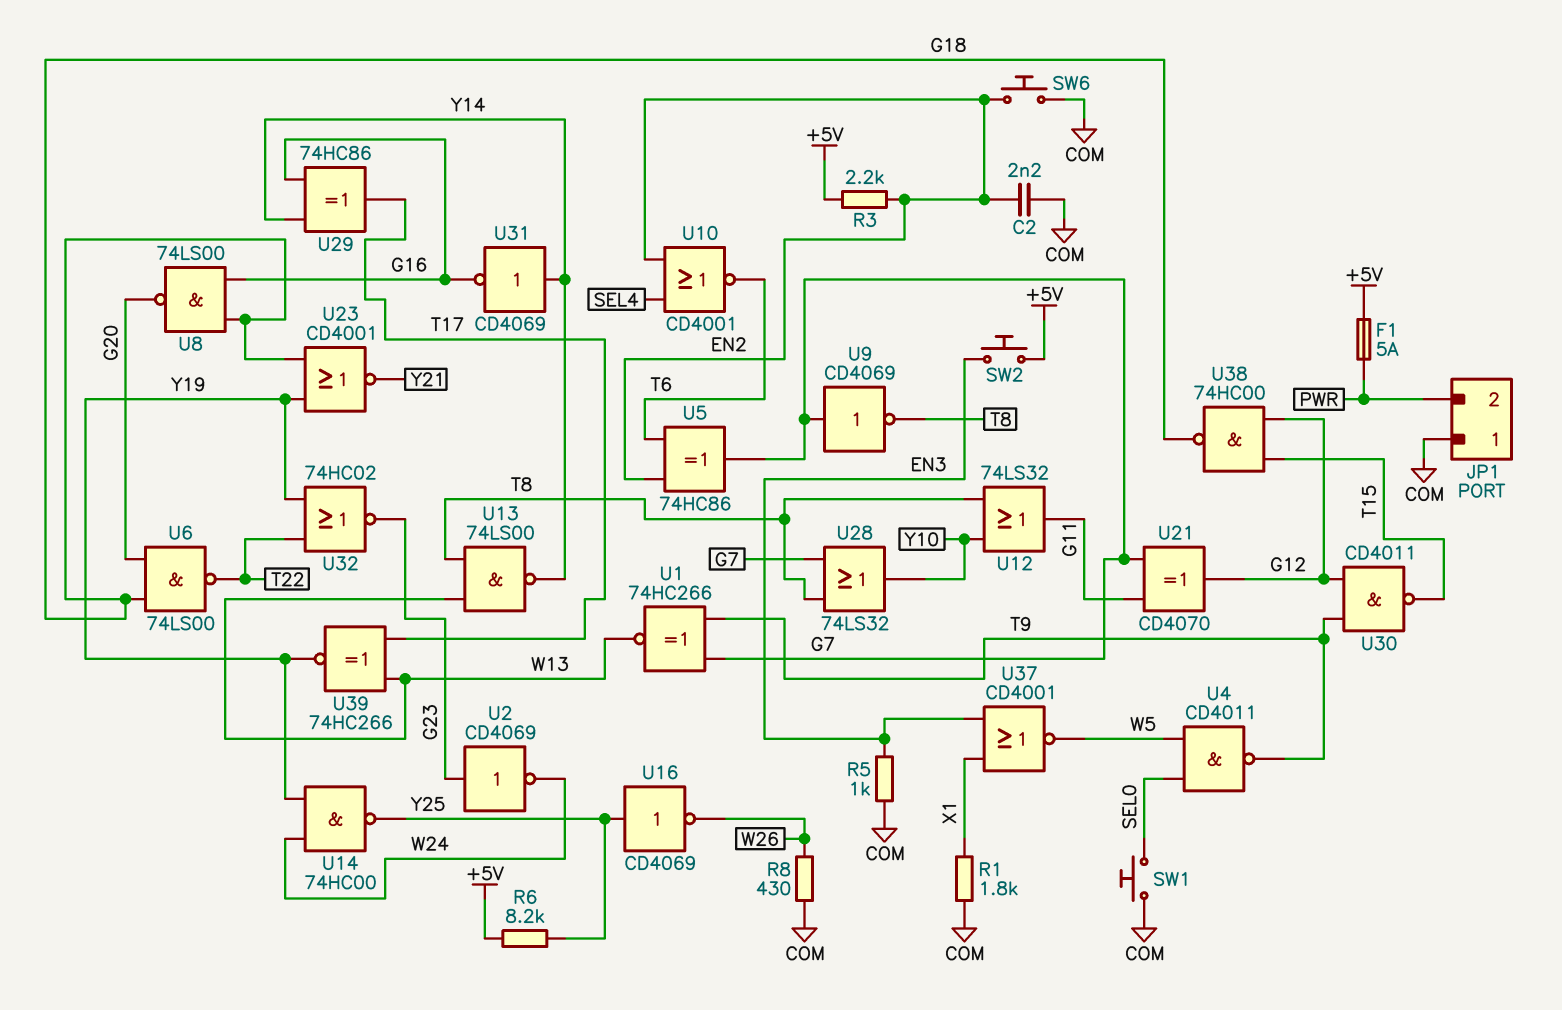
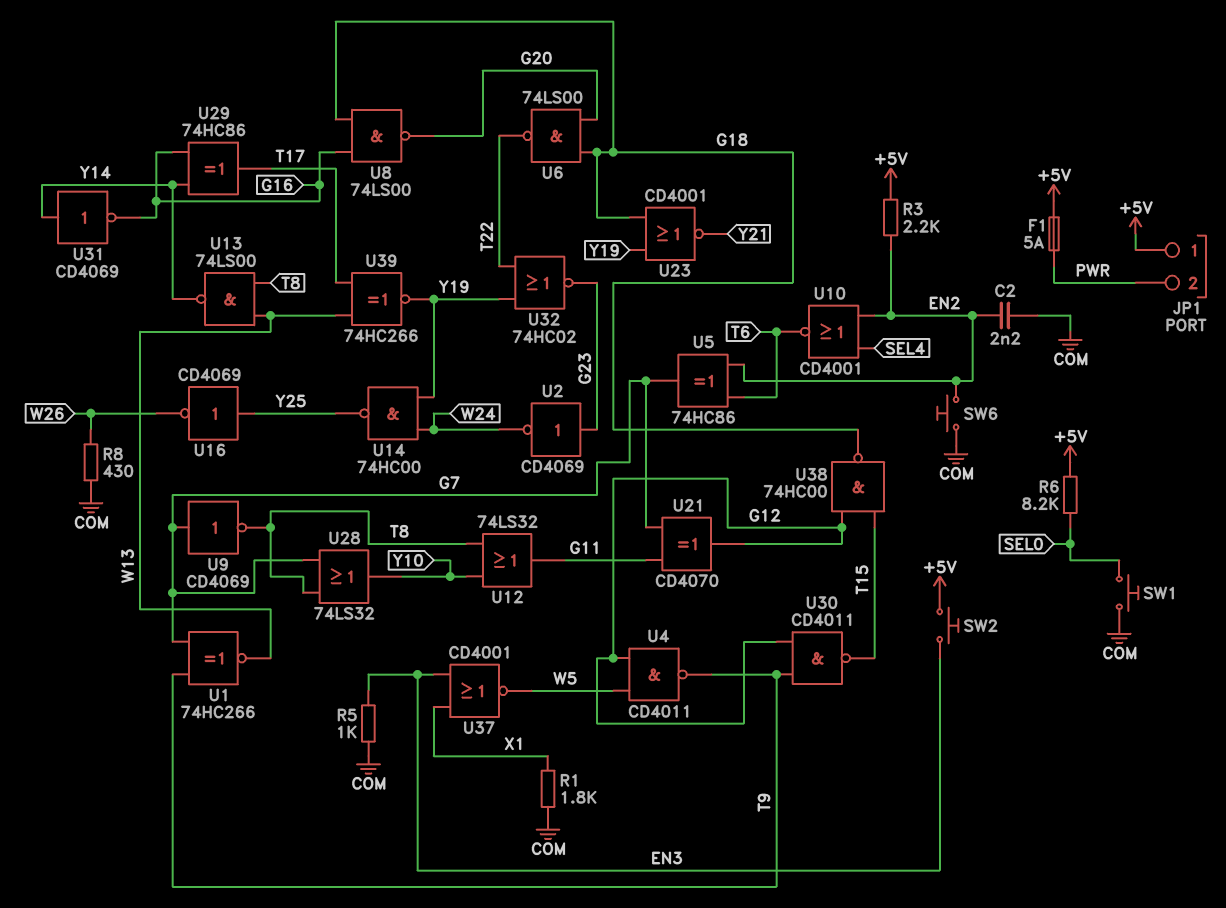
JP1 pin 1: COM -> +5V
R6: 8.2k (+5V, Y25) -> 8.2k (+5V, SEL0)
U4: NAND CD4011 (in SEL0, in W5, out T9) -> NAND CD4011 (in G12, in W5, out T9)

